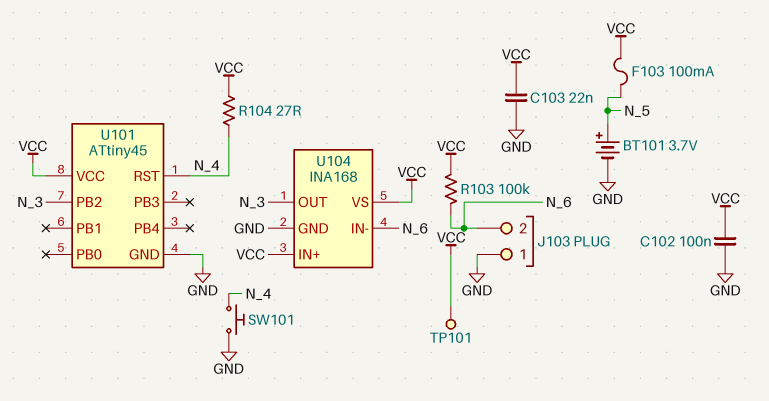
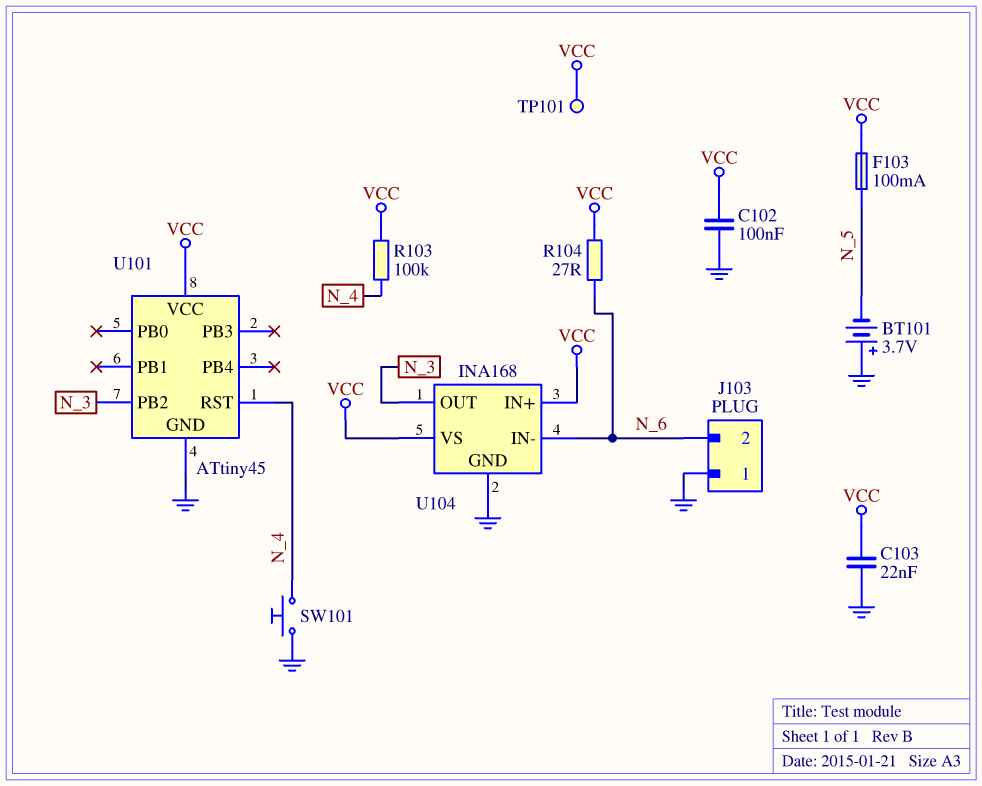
BT101: 3.7V (plus N_5, minus GND) -> 3.7V (plus GND, minus N_5)
R103: 100k (N_6, VCC) -> 100k (N_4, VCC)
R104: 27 (N_4, VCC) -> 27 (N_6, VCC)

